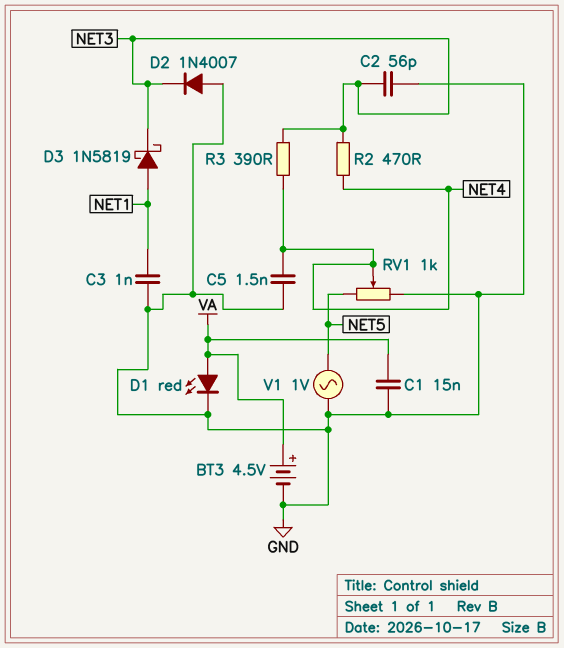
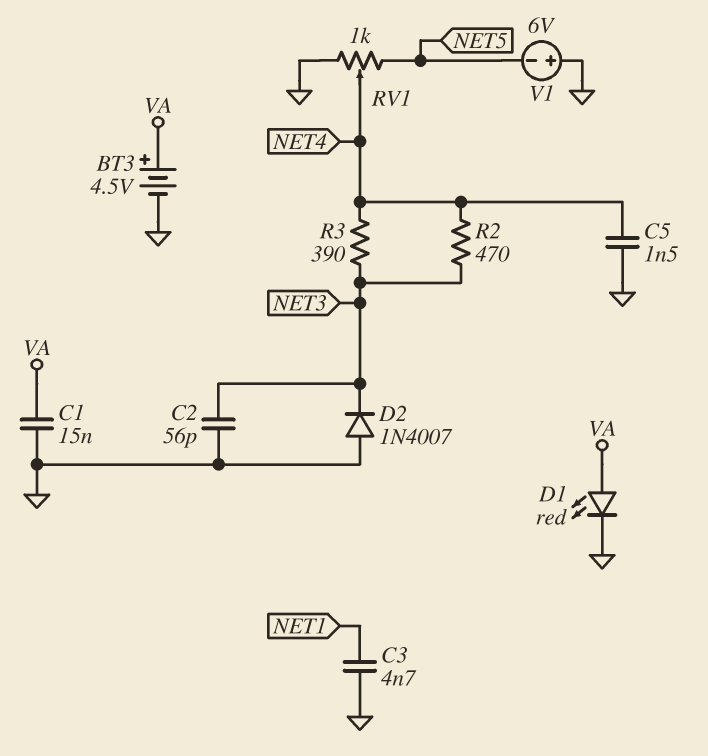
C3: 1nF (GND, NET1) -> 4.7nF (GND, NET1)
D3: schottky 1N5819 (A NET1, K NET3) -> none
V1: AC 1V (GND, NET5) -> 6V (plus GND, minus NET5)

